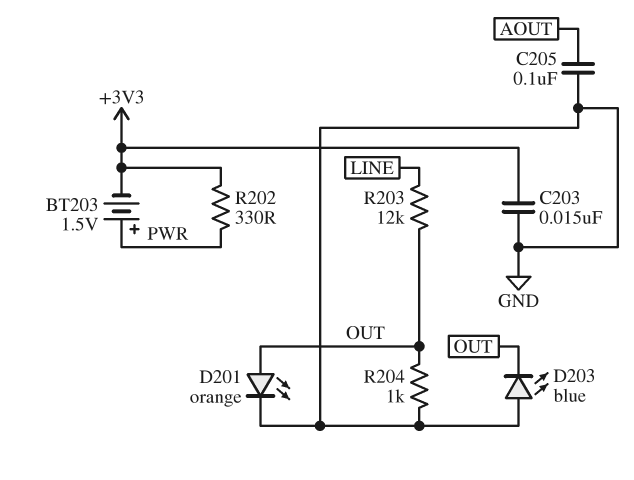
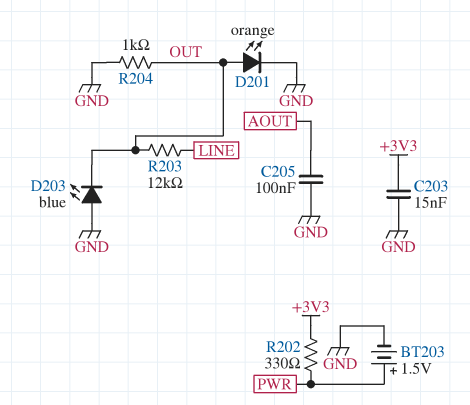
BT203: 1.5V (plus PWR, minus +3V3) -> 1.5V (plus PWR, minus GND)

